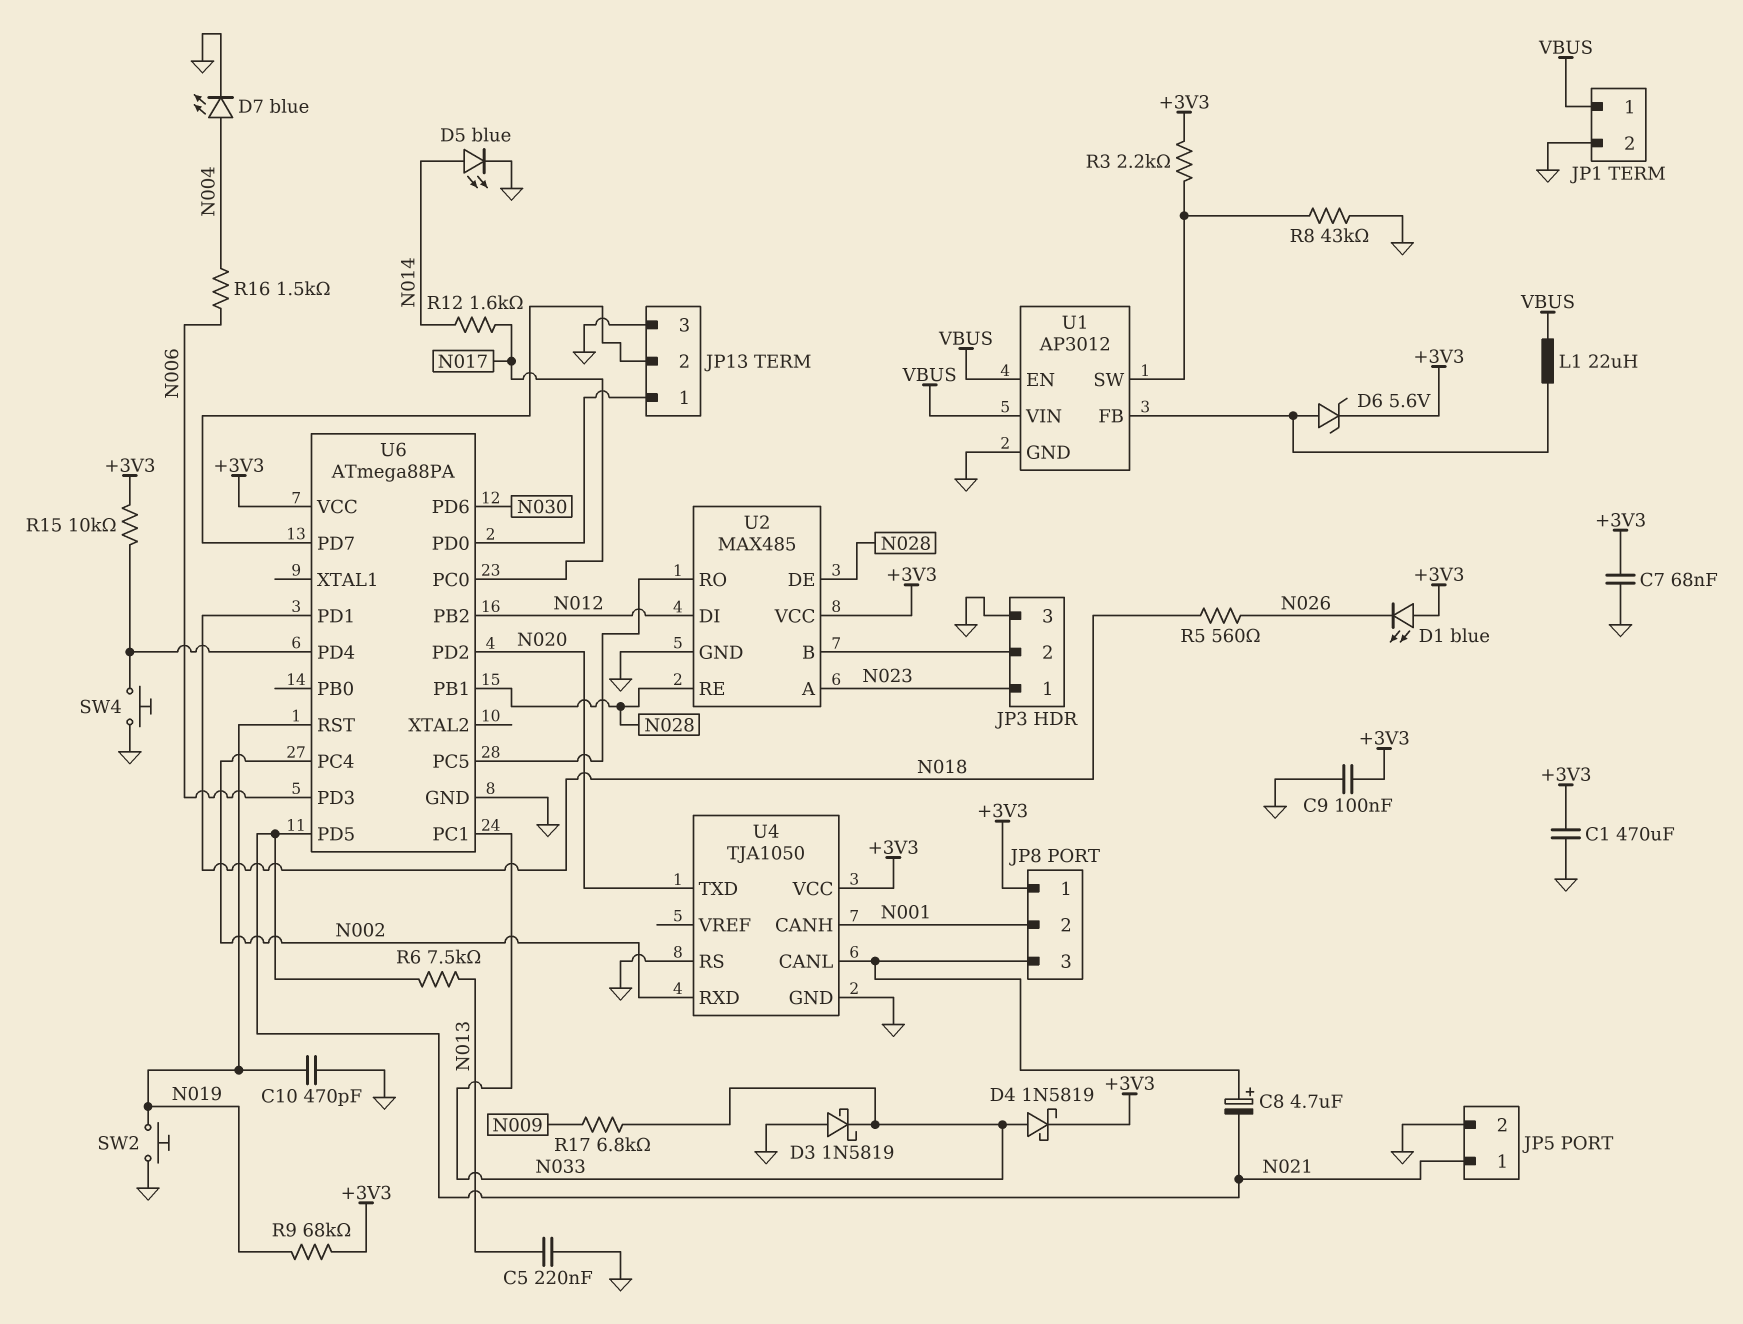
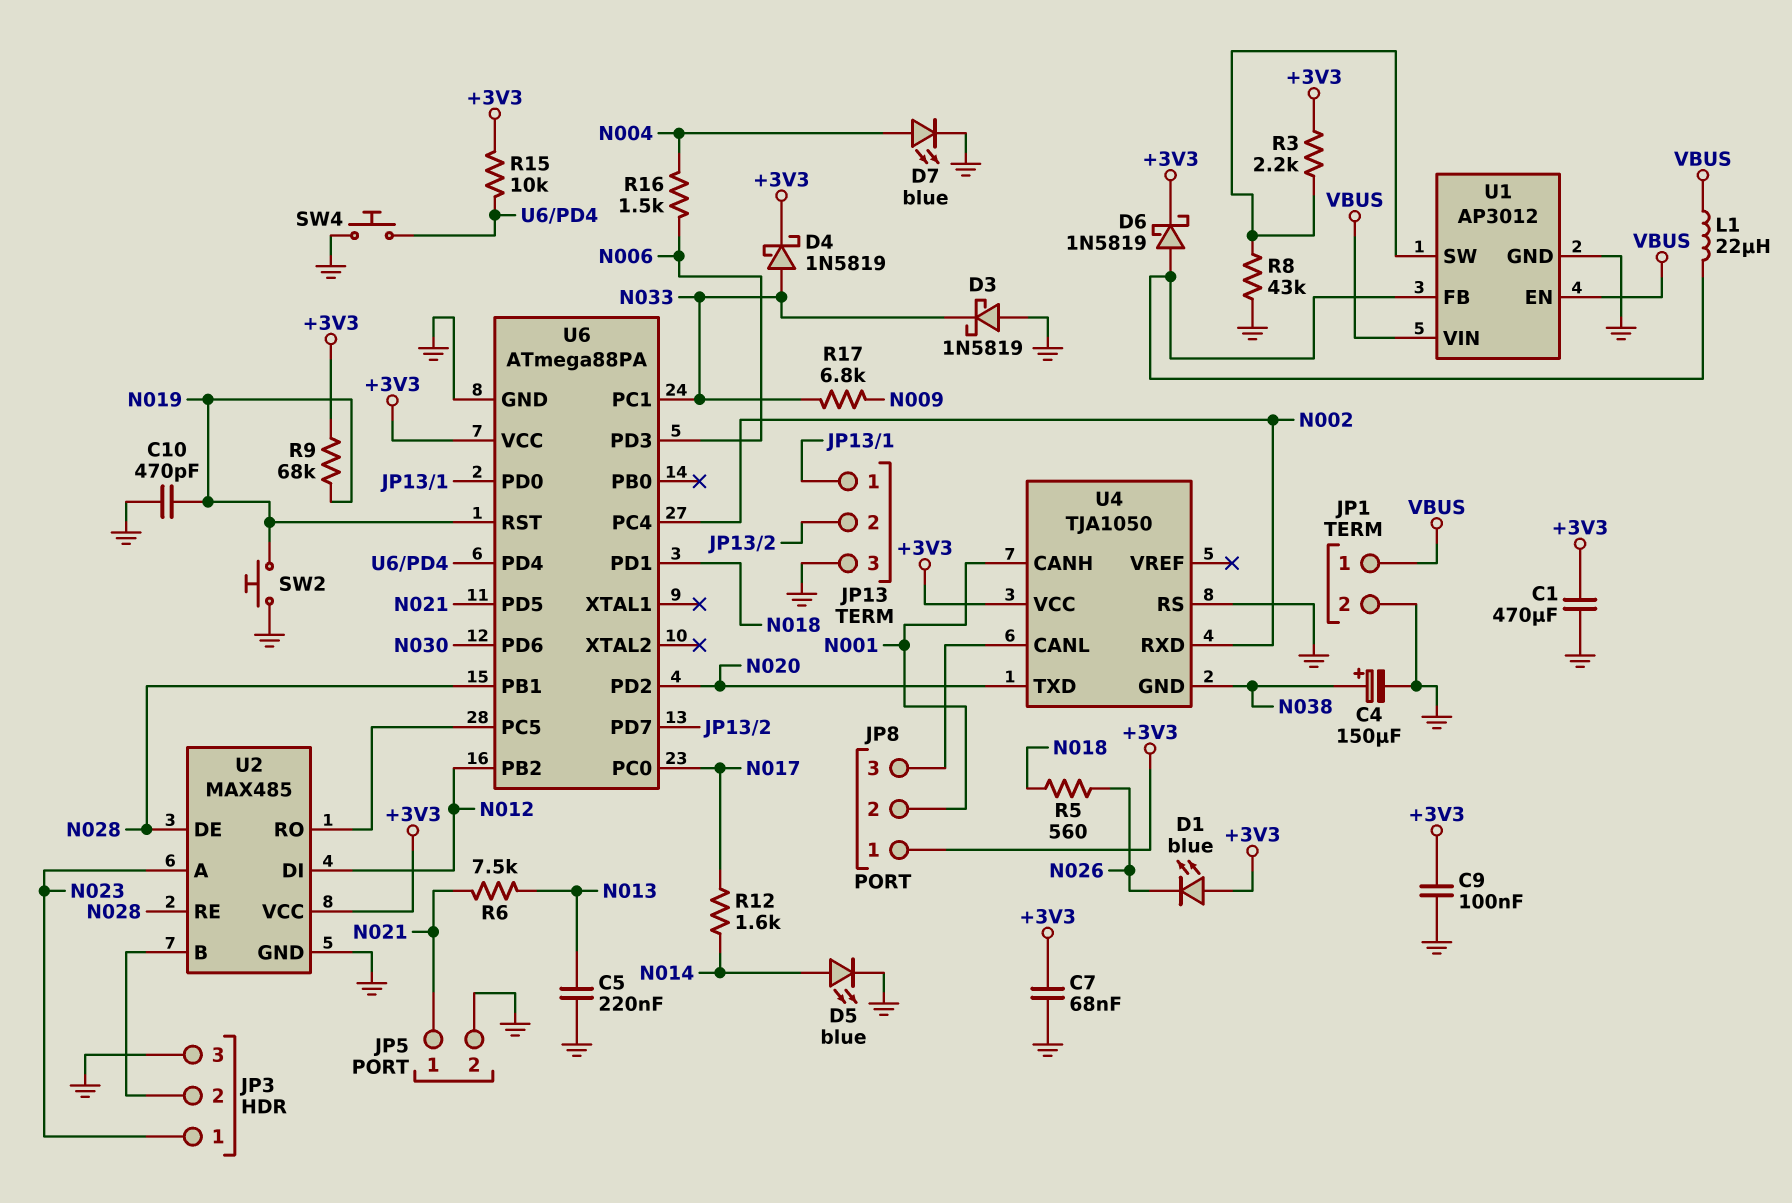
C4: none -> 150uF (plus N038, minus GND)
C8: 4.7uF (plus JP8/3, minus N021) -> none
D6: zener 5.6V (A U1/FB, K +3V3) -> schottky 1N5819 (A U1/FB, K +3V3)
U4 pin GND: GND -> N038

